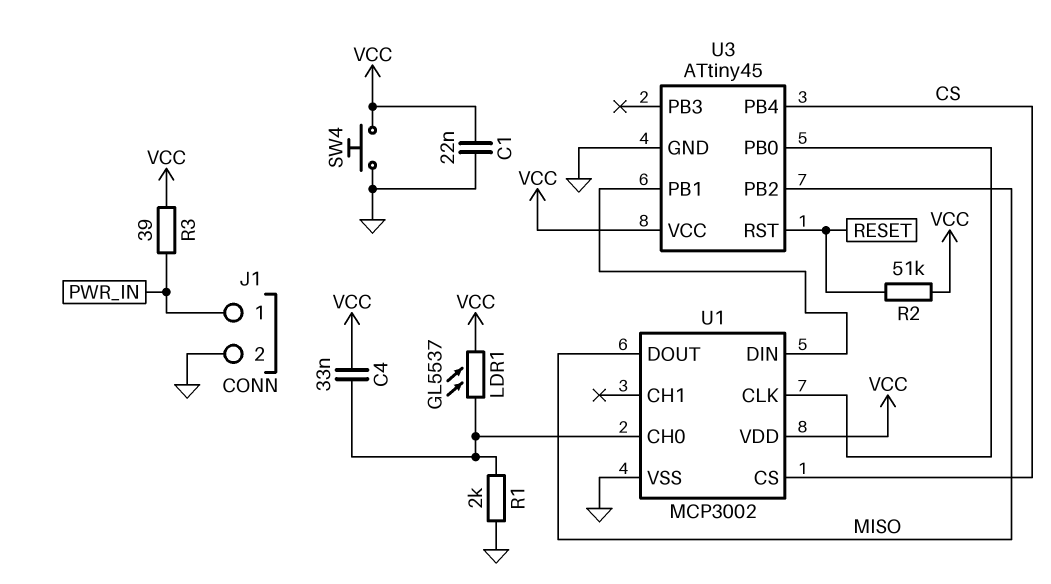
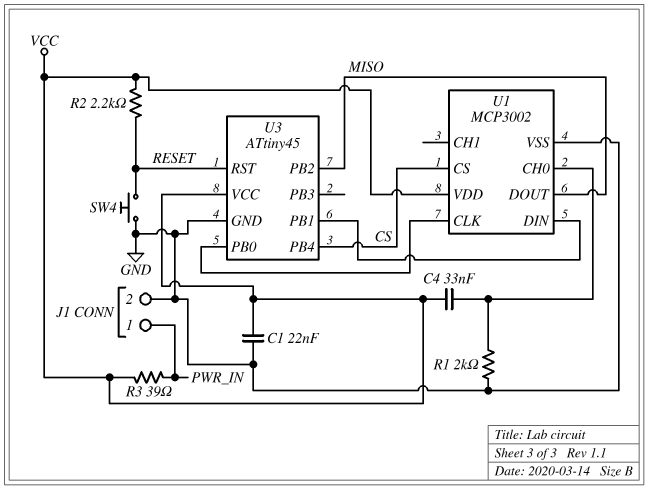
LDR1: GL5537 (U1/CH0, VCC) -> none
R2: 51k (RESET, VCC) -> 2.2k (RESET, VCC)
SW4: button (GND, VCC) -> button (GND, RESET)

